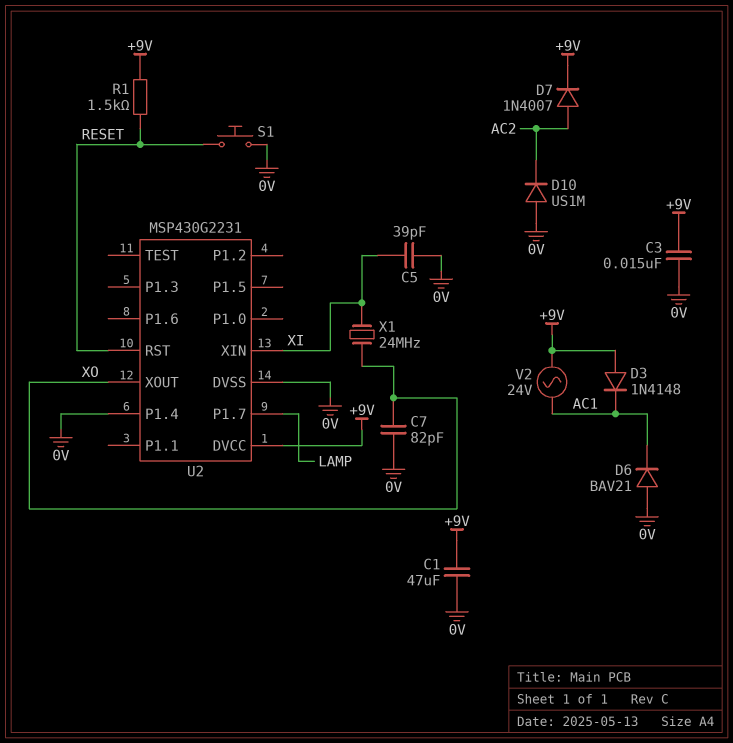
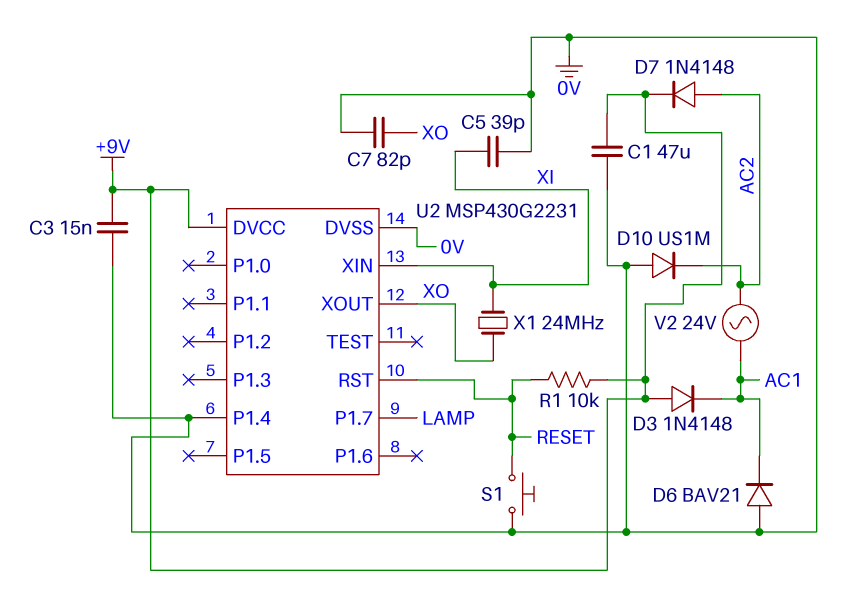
D7: diode 1N4007 (A AC2, K +9V) -> diode 1N4148 (A AC2, K +9V)
R1: 1.5k (+9V, RESET) -> 10k (+9V, RESET)
V2: AC 24V (+9V, AC1) -> AC 24V (AC1, AC2)

